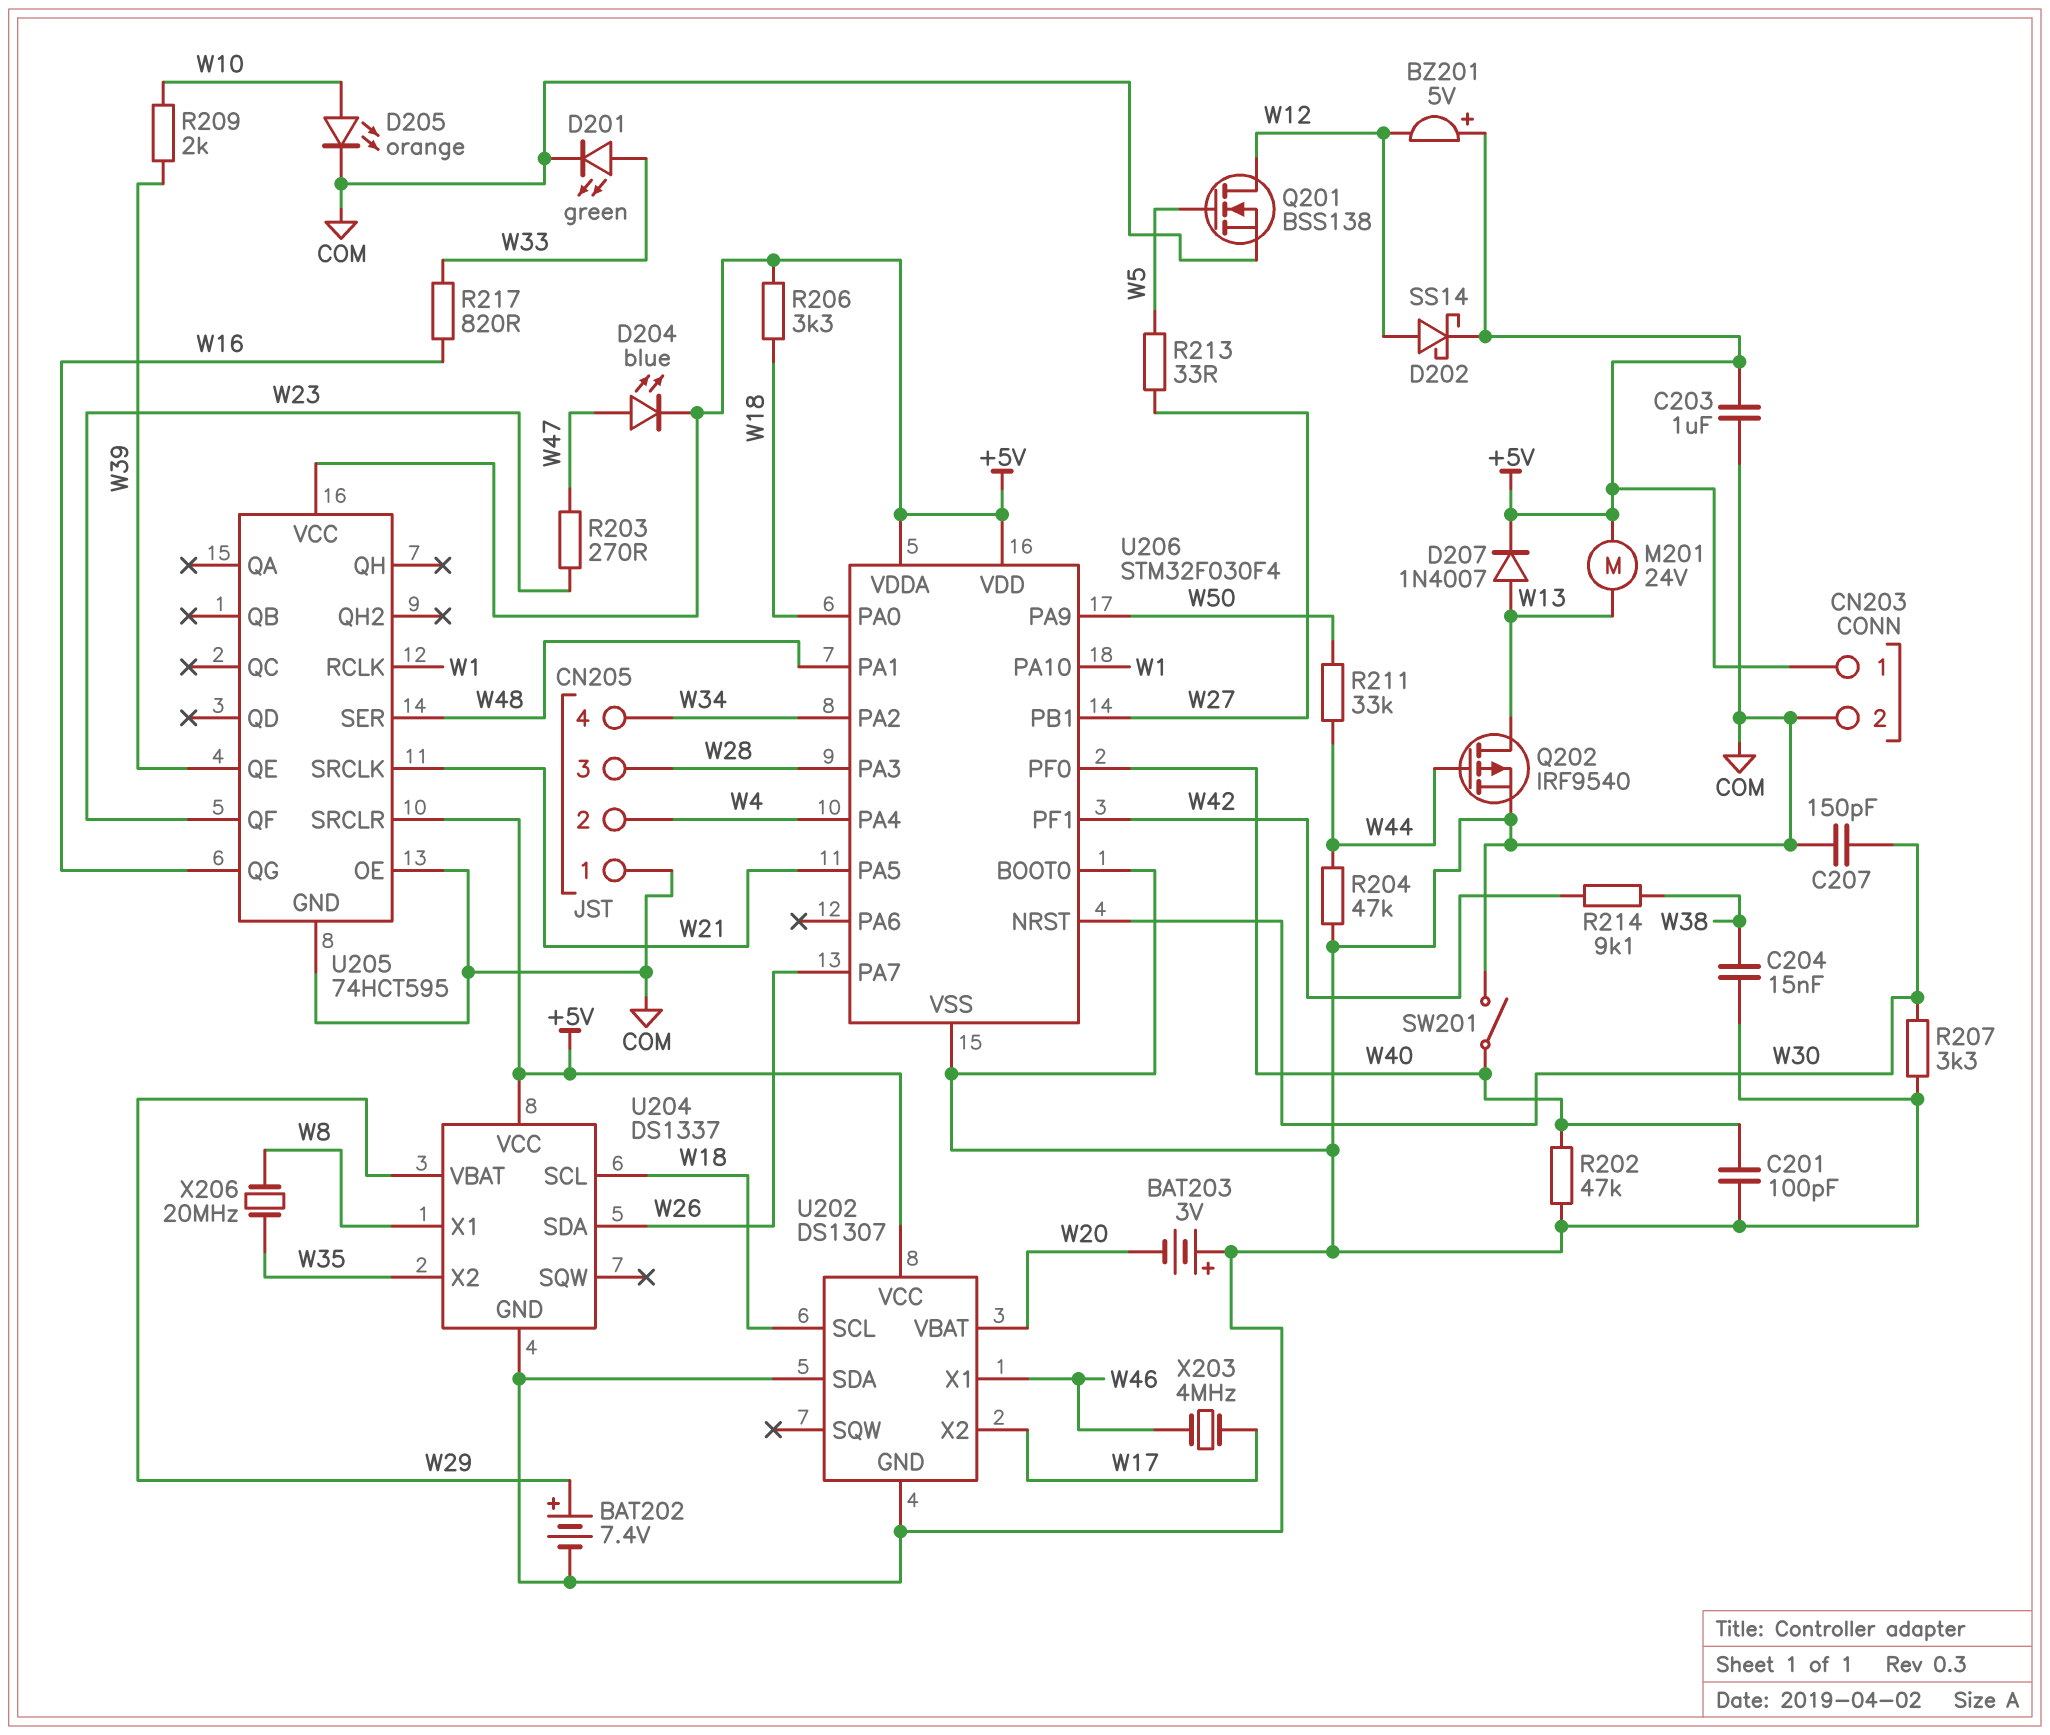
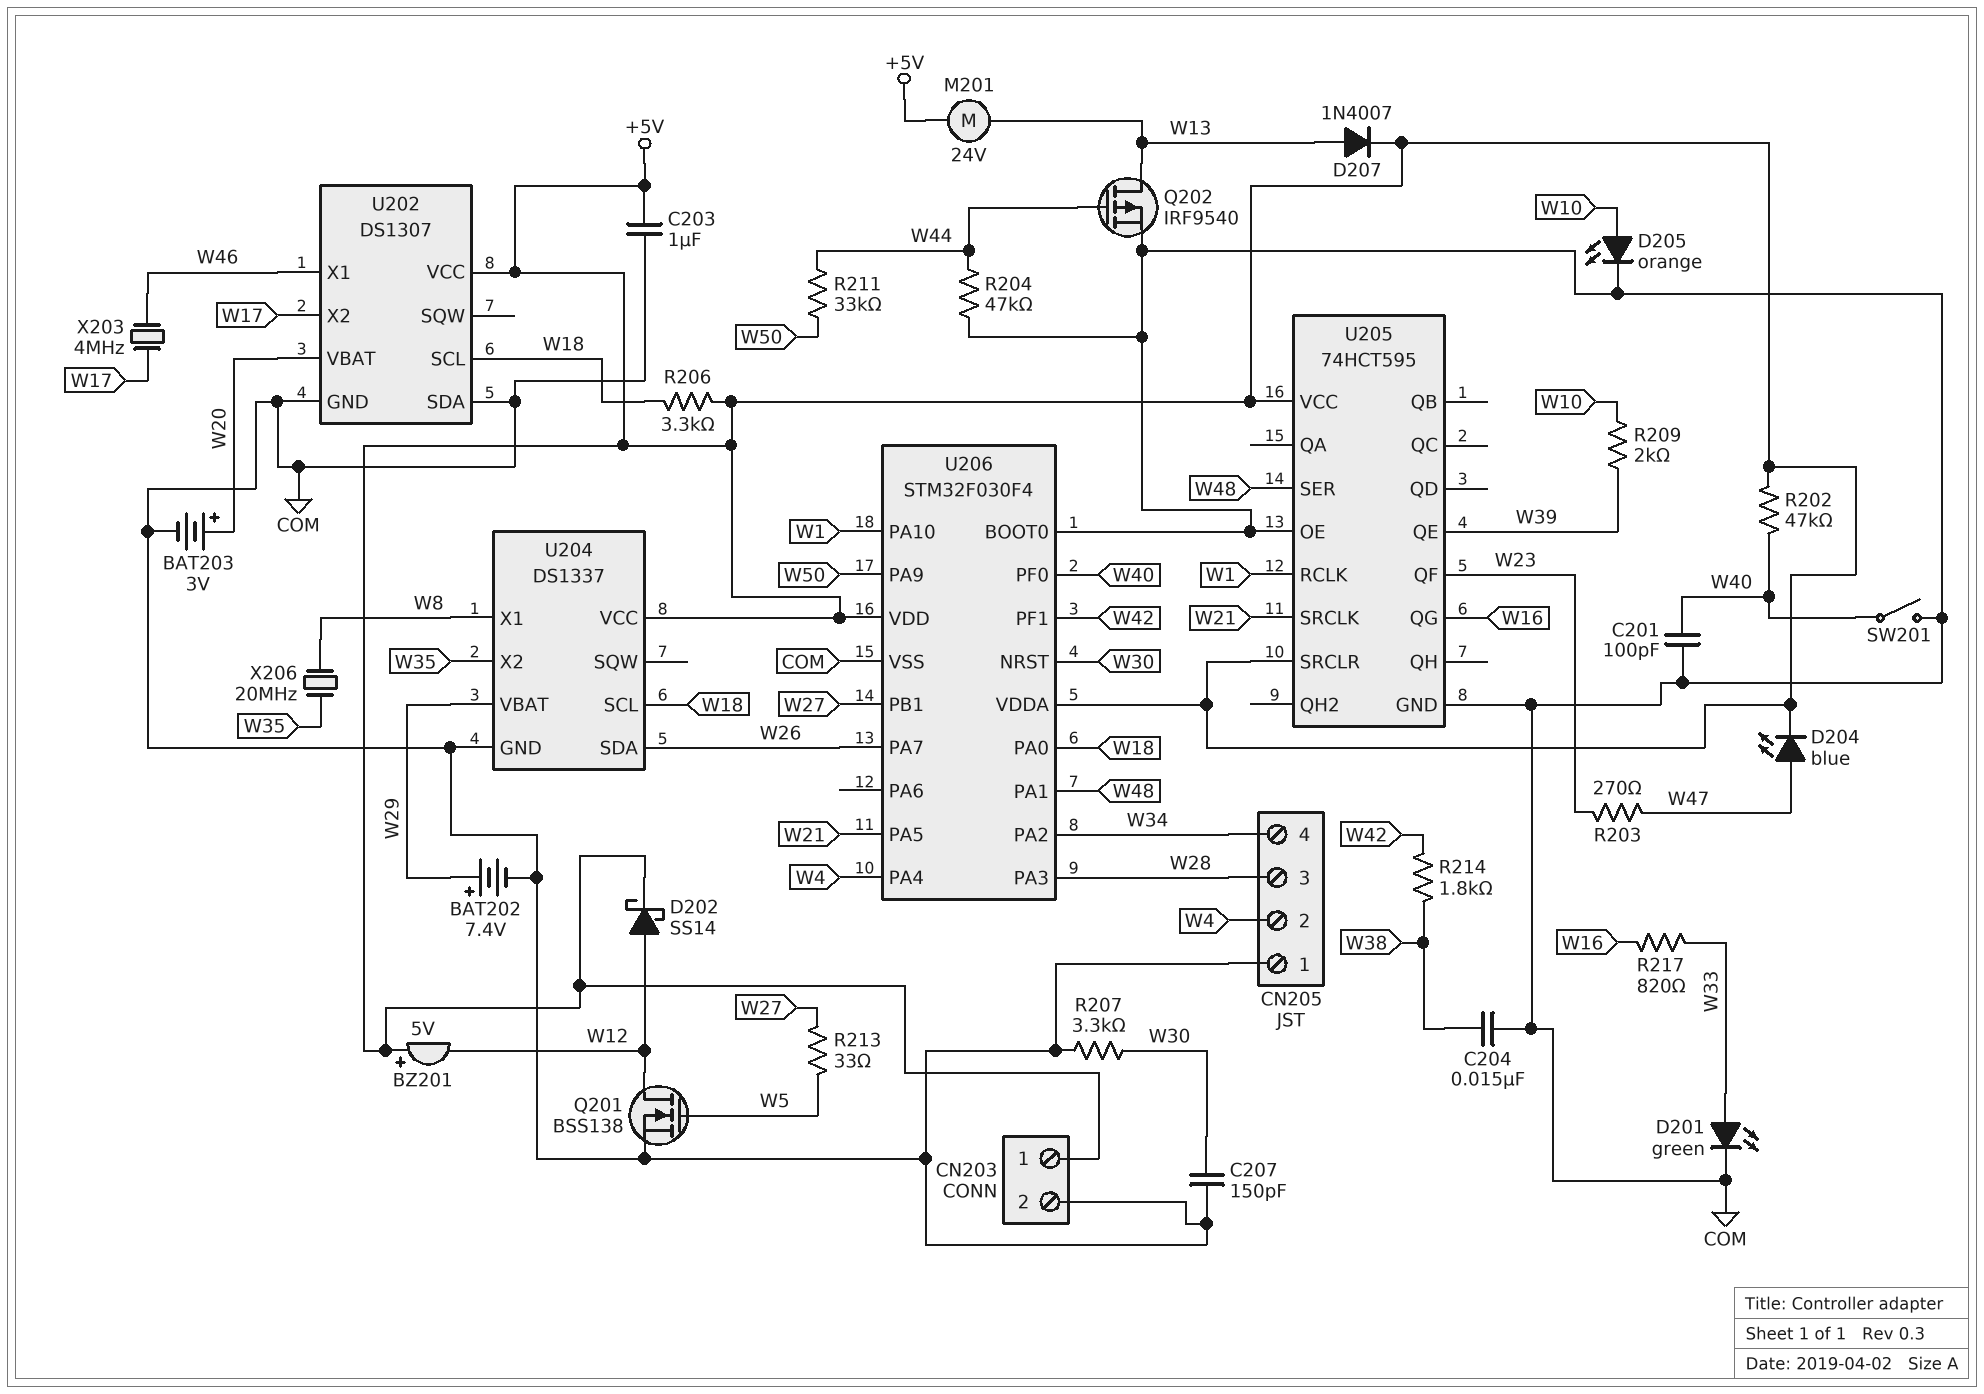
BAT203: 3V (plus COM, minus W20) -> 3V (plus W20, minus COM)
R202: 47k (COM, W40) -> 47k (+5V, W40)
R214: 9.1k (W38, W42) -> 1.8k (W38, W42)

